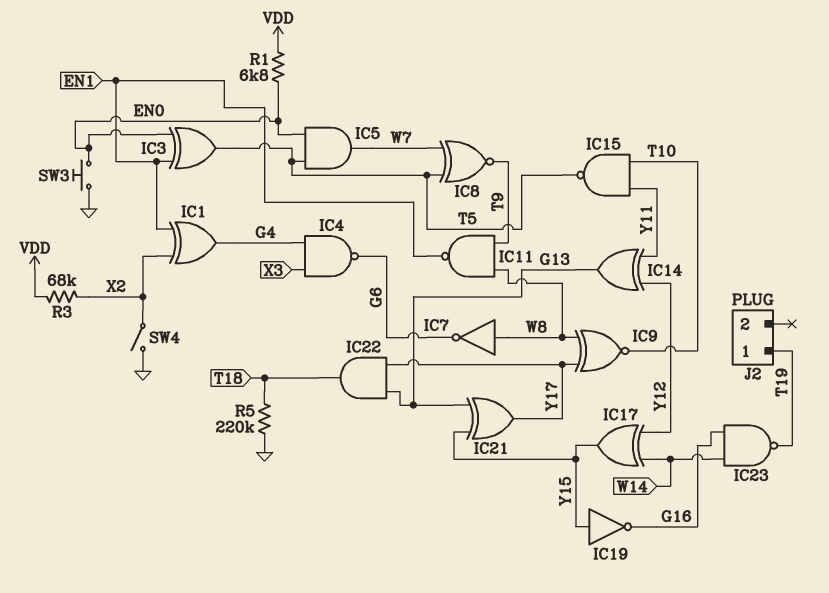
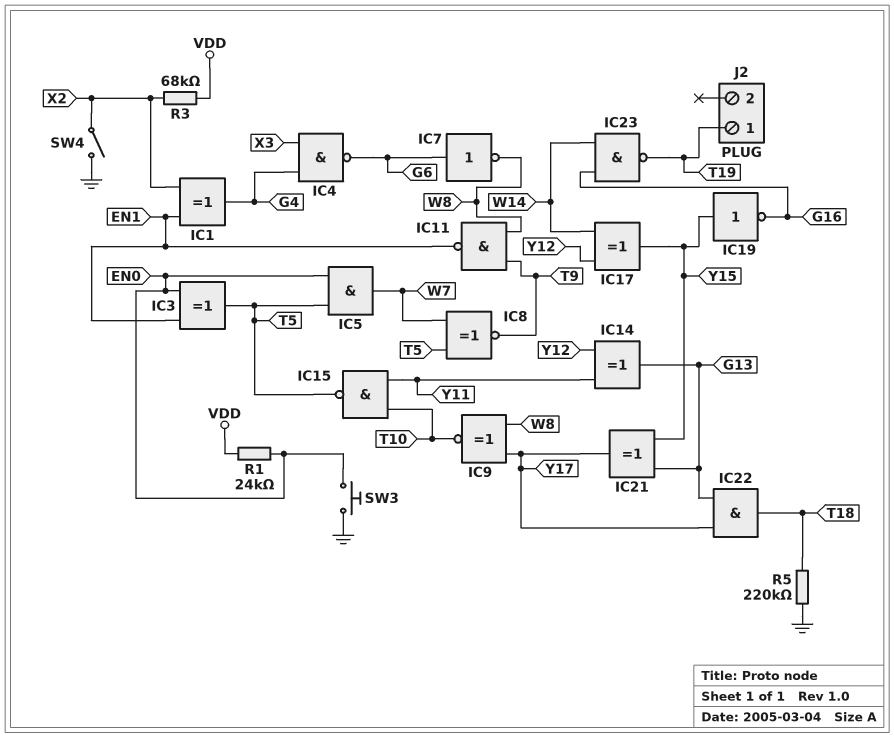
IC7: NOT (in W8, out G6) -> NOT (in G6, out W8)
R1: 6.8k (EN0, VDD) -> 24k (EN0, VDD)

